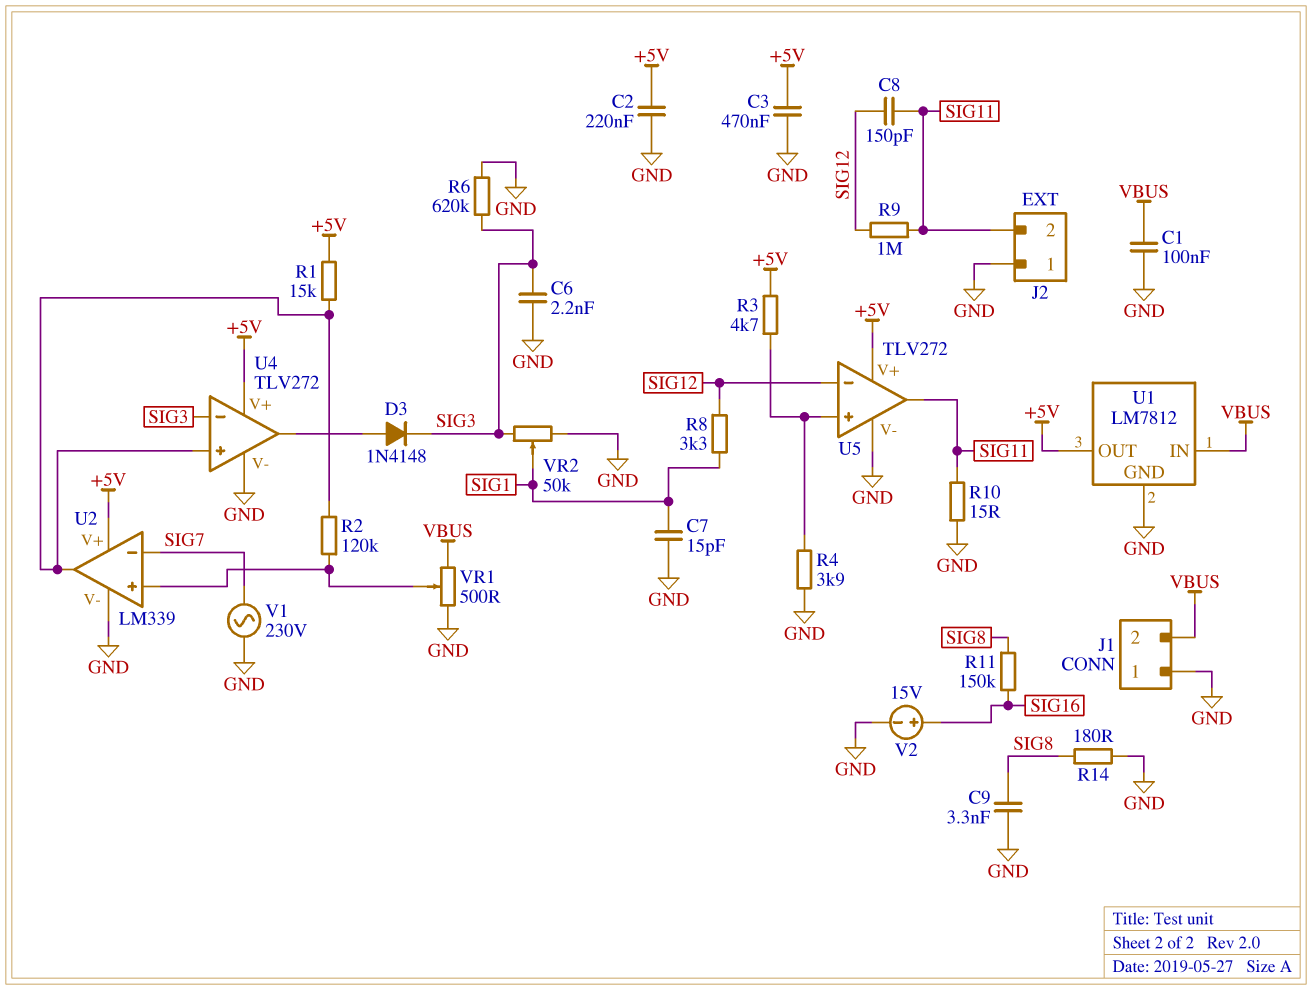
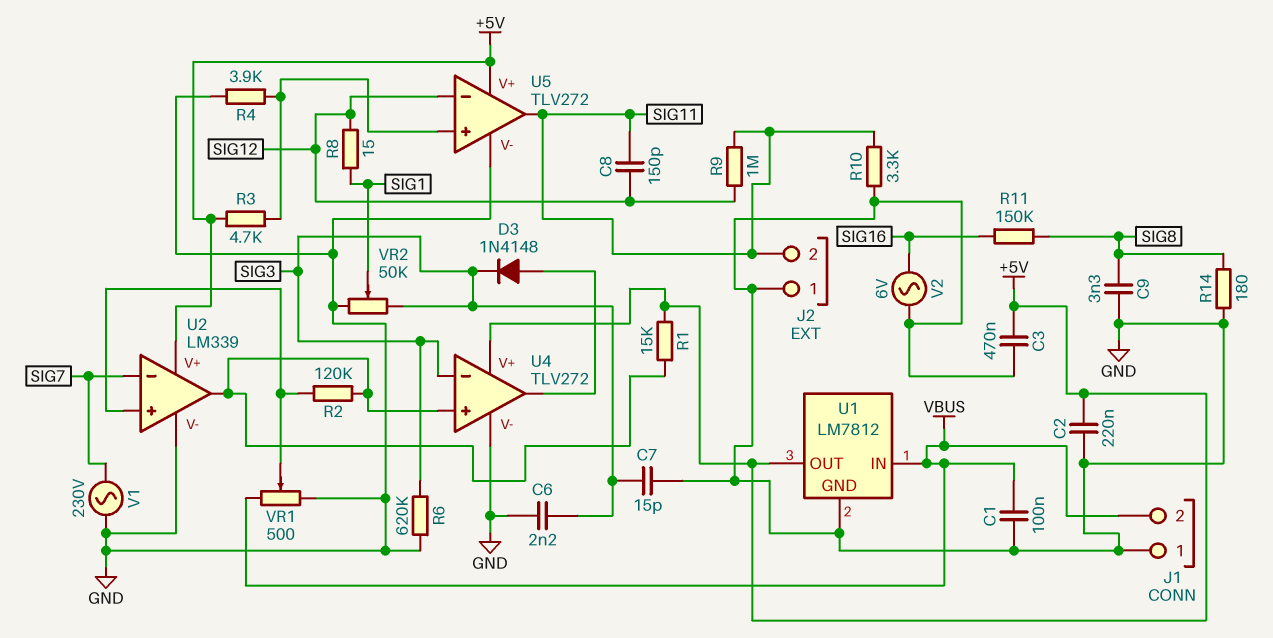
C7: 15pF (GND, SIG1) -> 15pF (GND, SIG3)
R8: 3.3k (SIG1, SIG12) -> 15 (SIG1, SIG12)
R10: 15 (GND, SIG11) -> 3.3k (GND, SIG11)
V2: 15V (plus SIG16, minus GND) -> AC 6V (GND, SIG16)

